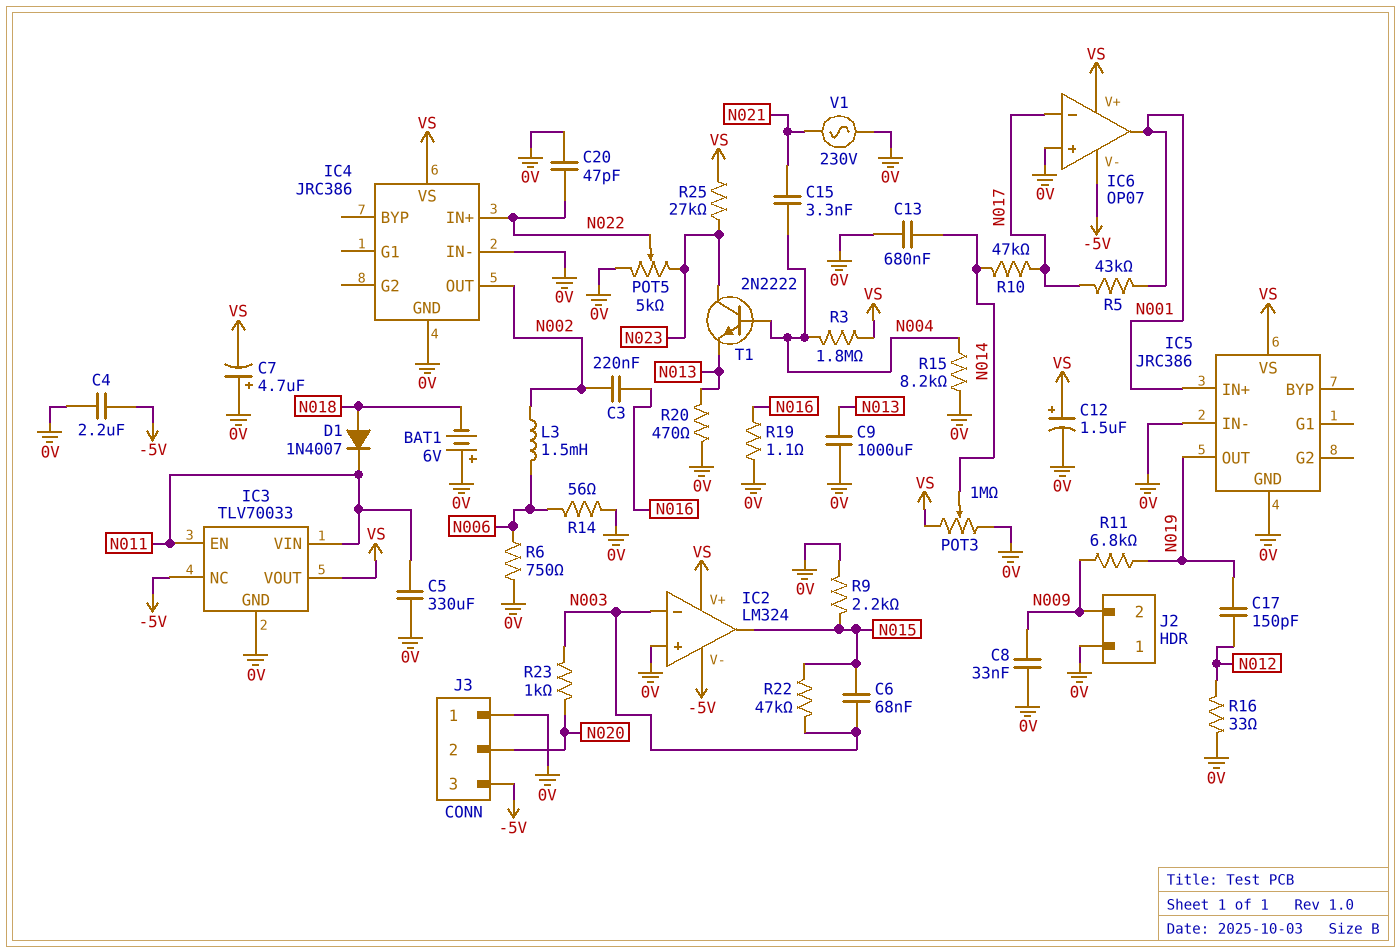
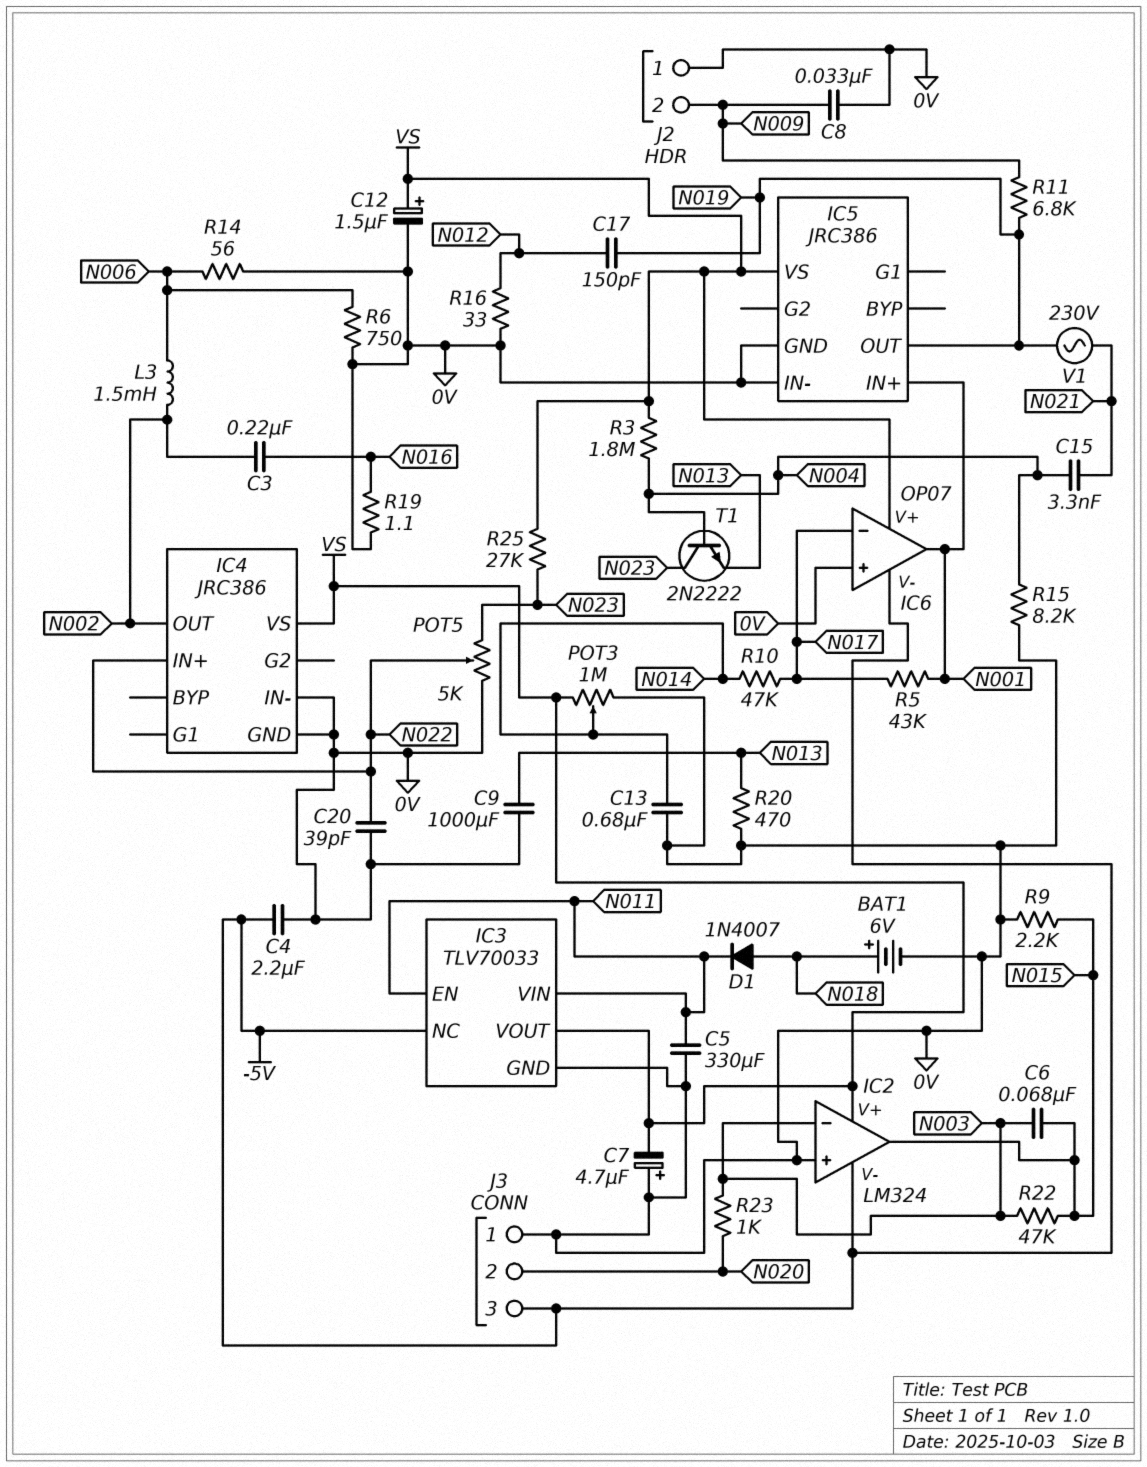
BAT1: 6V (plus 0V, minus N018) -> 6V (plus N018, minus 0V)
C20: 47pF (0V, N022) -> 39pF (0V, N022)
V1: AC 230V (0V, N021) -> AC 230V (N019, N021)

